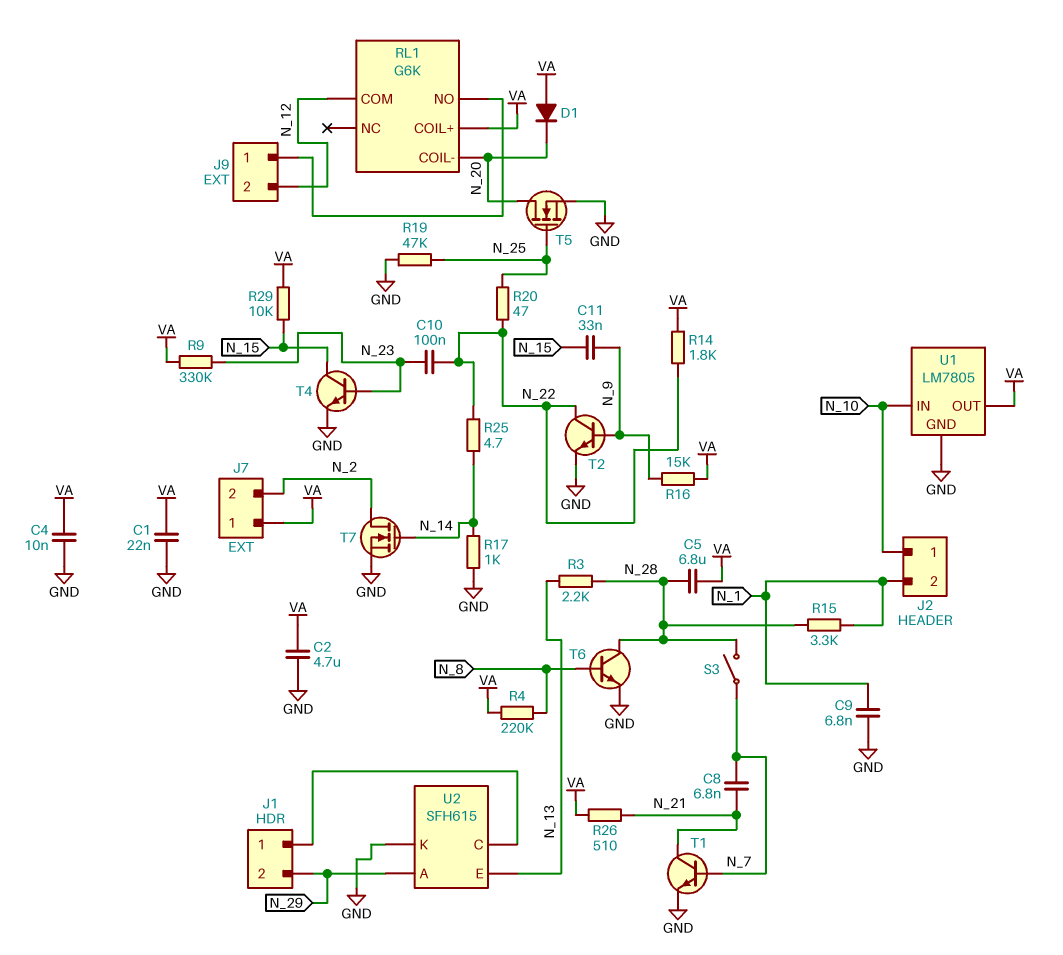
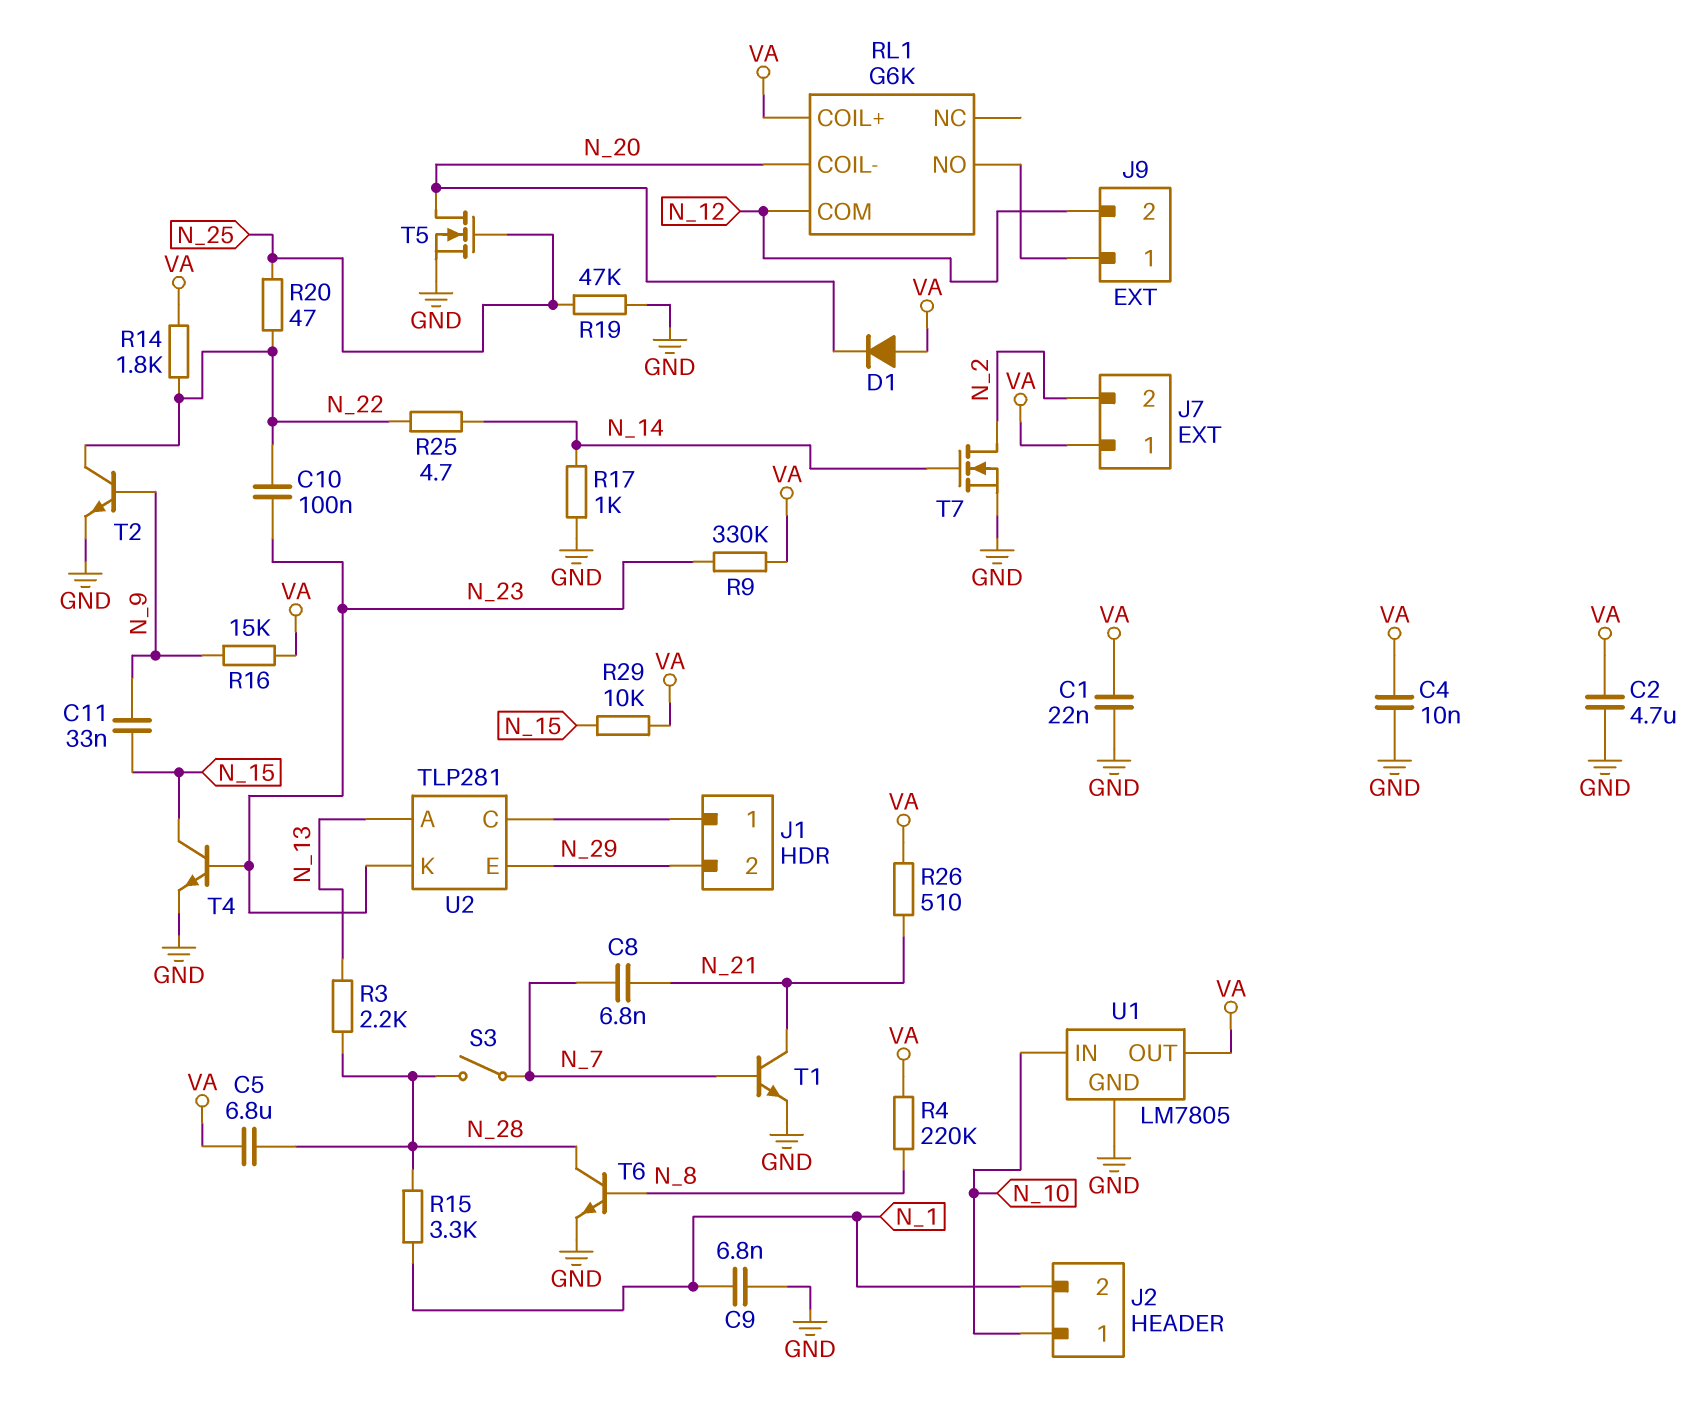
U2: SFH615 -> TLP281
U2 pin A: N_29 -> N_13
U2 pin E: N_13 -> N_29
U2 pin K: GND -> N_23

